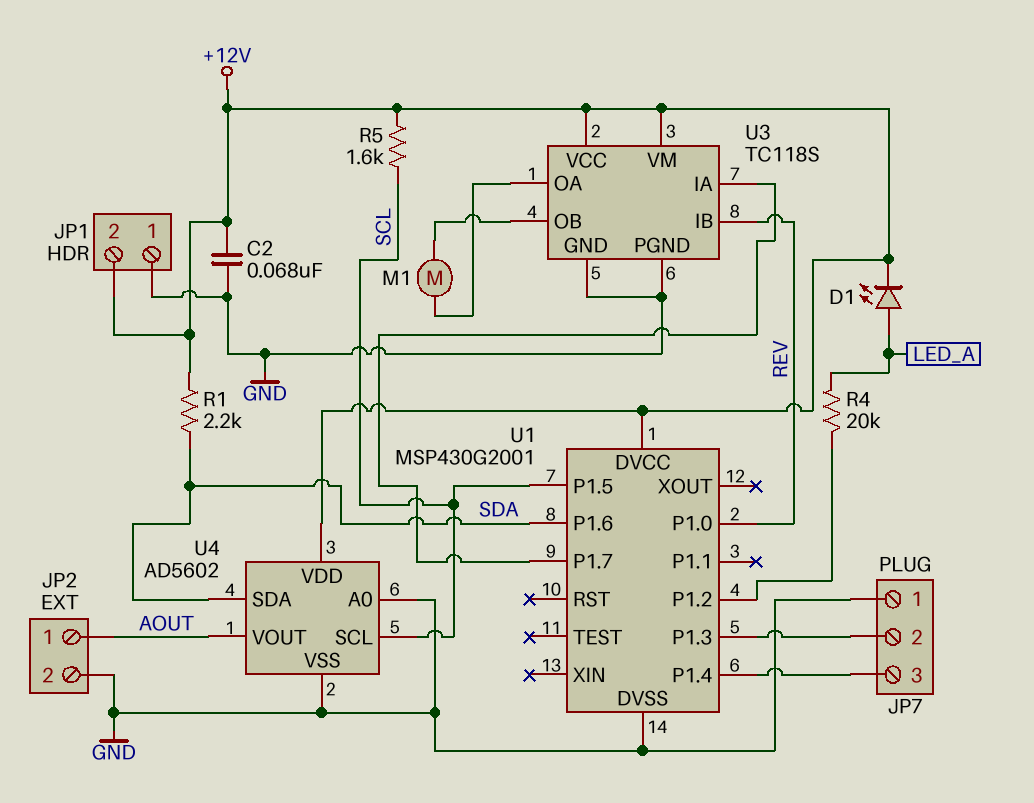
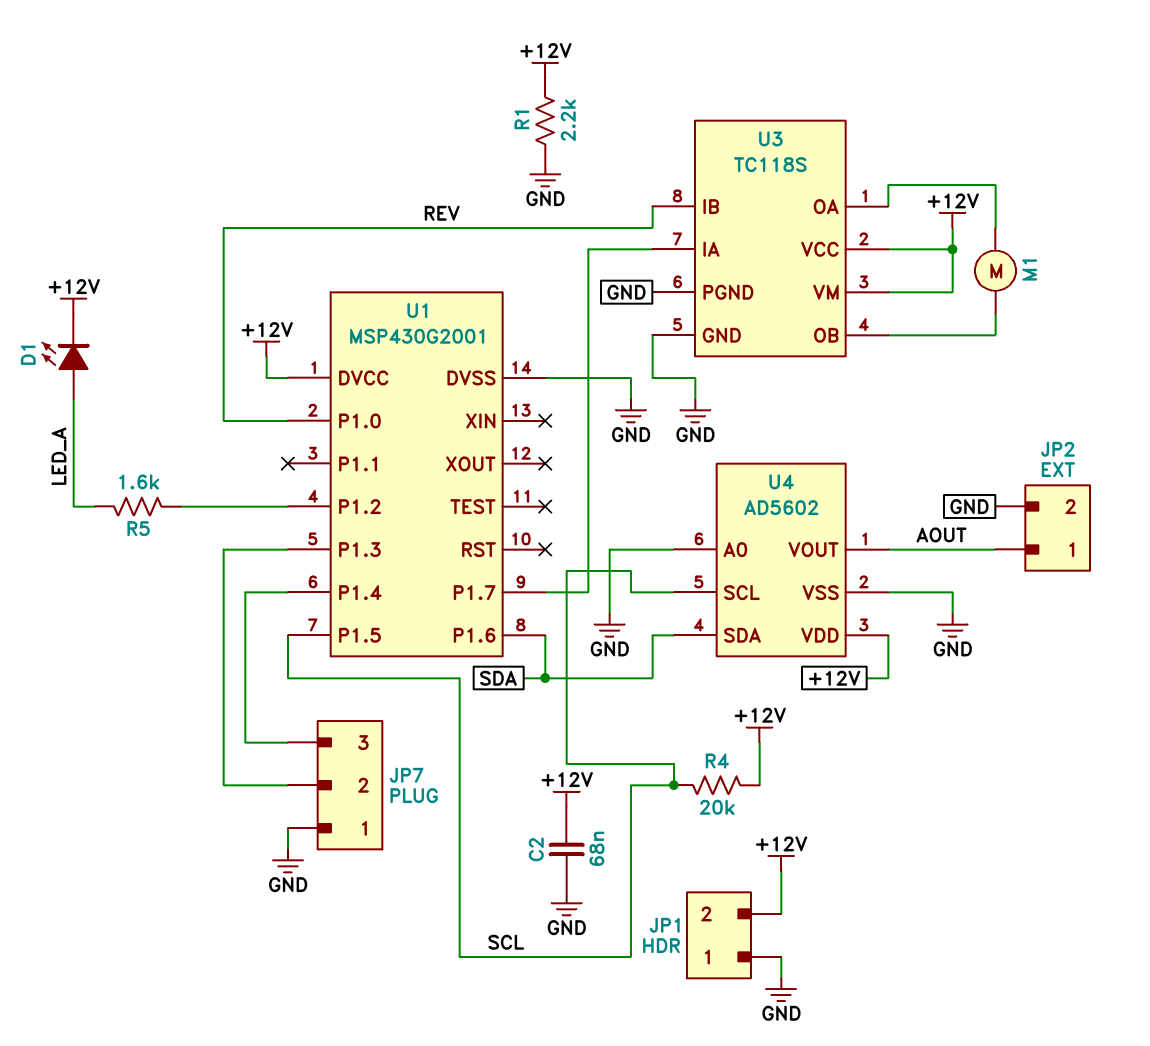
R1: 2.2k (+12V, SDA) -> 2.2k (+12V, GND)
R4: 20k (LED_A, U1/P1.2) -> 20k (+12V, SCL)
R5: 1.6k (+12V, SCL) -> 1.6k (LED_A, U1/P1.2)

